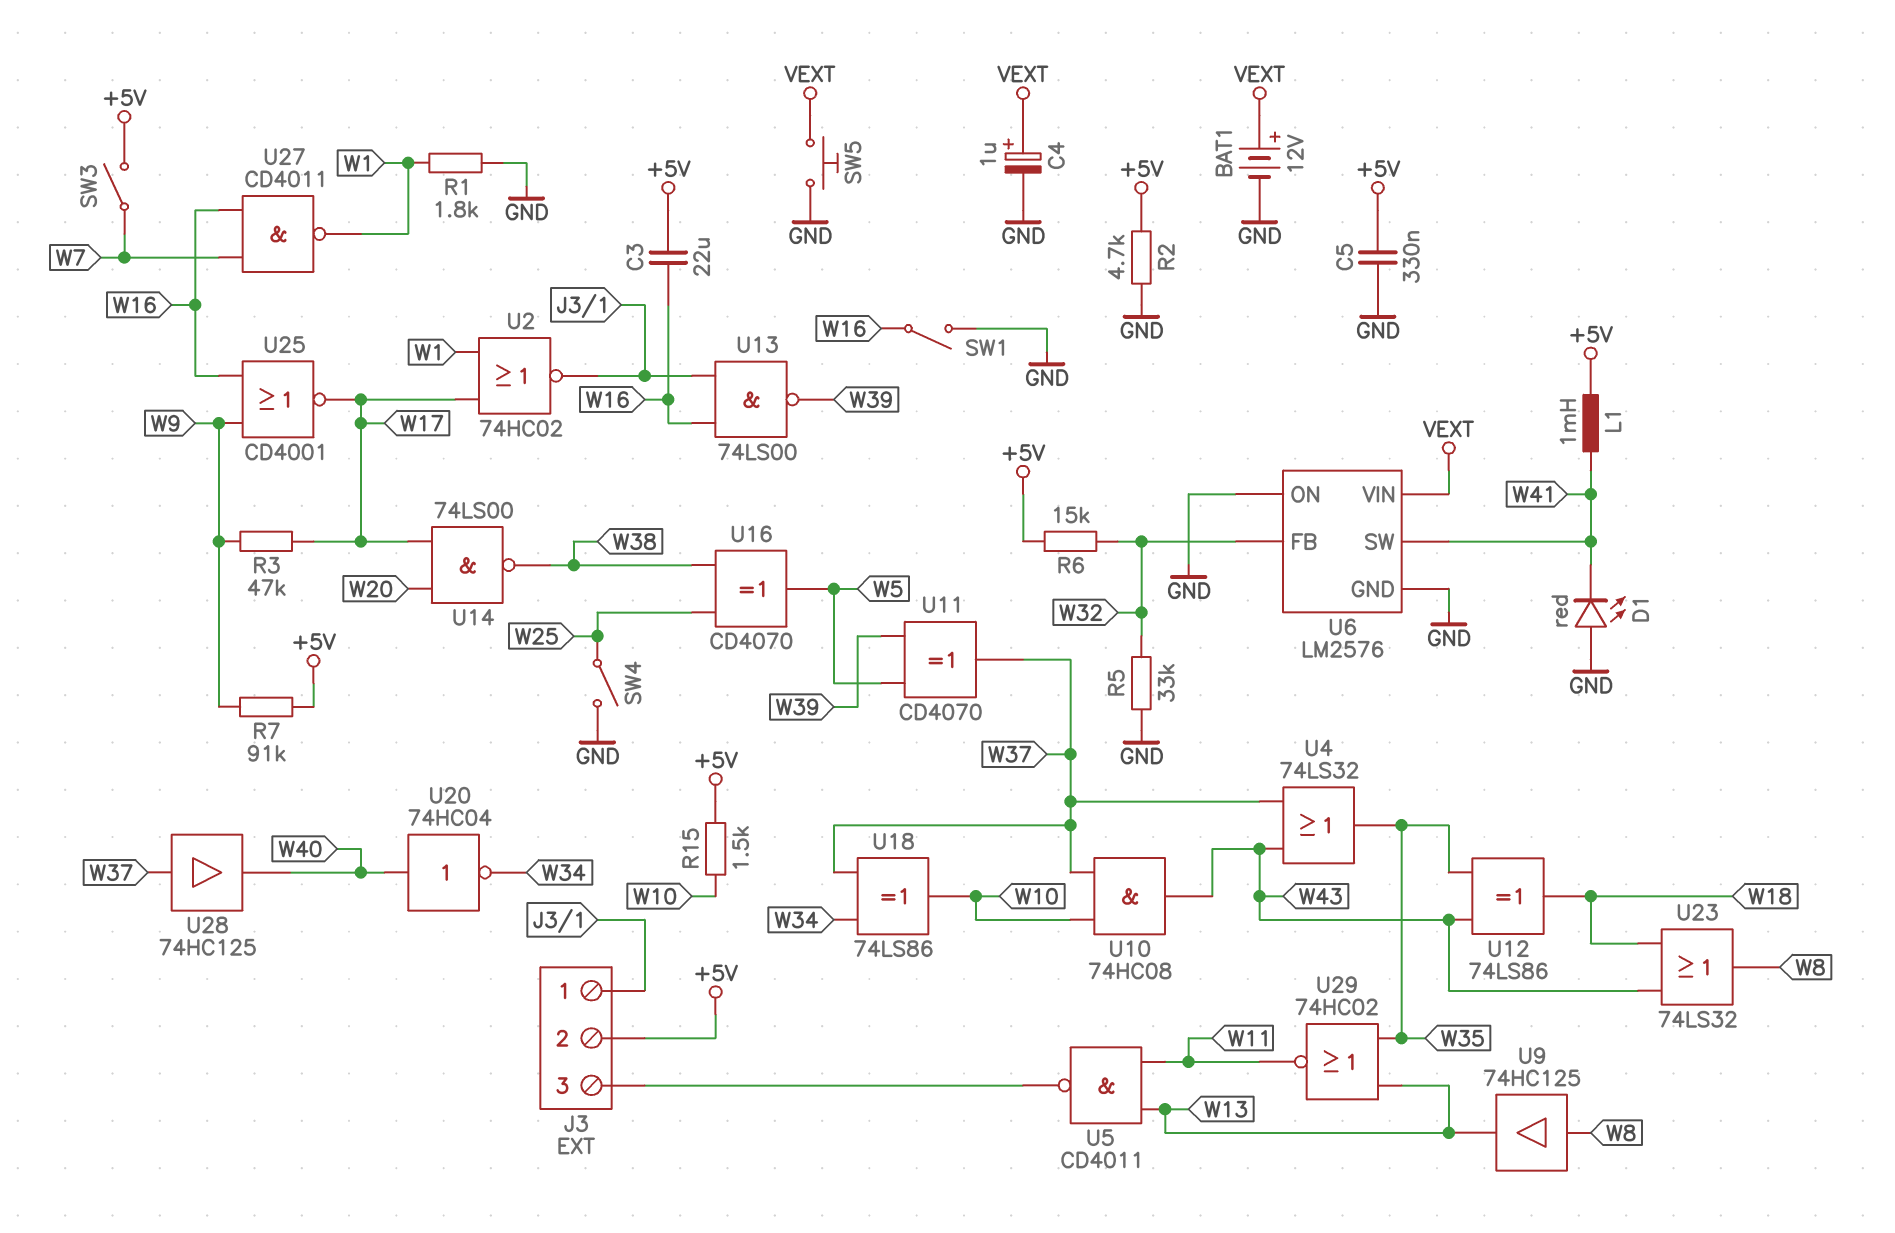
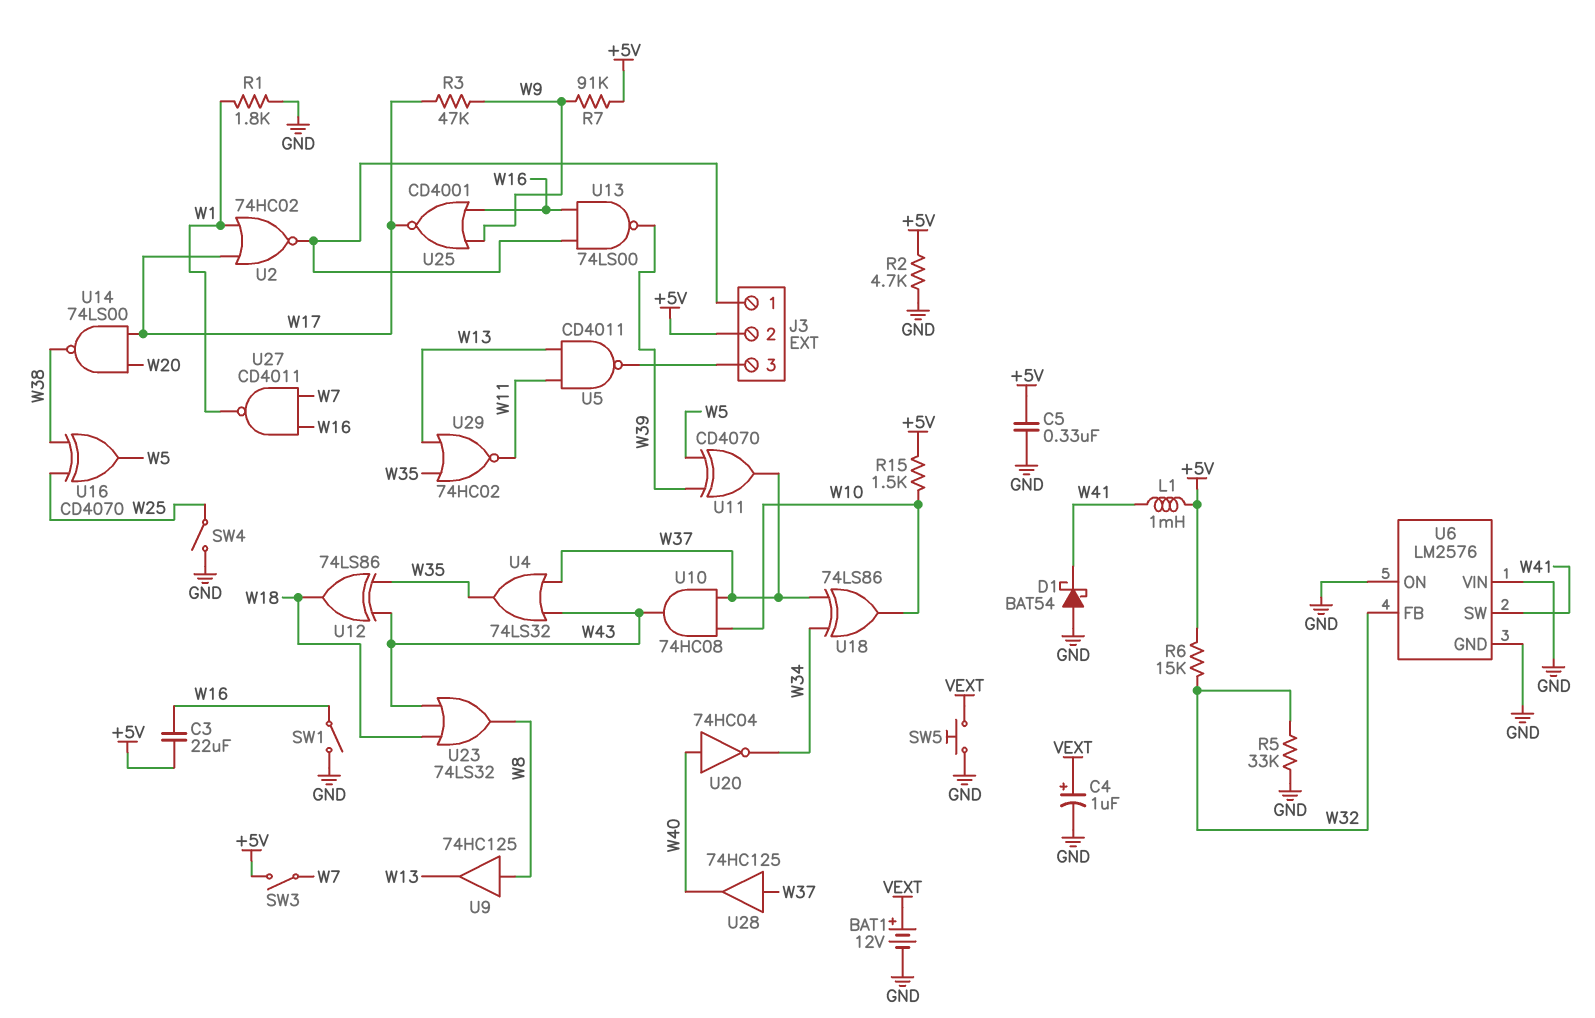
D1: LED red (A GND, K W41) -> schottky BAT54 (A GND, K W41)
U6 pin VIN: VEXT -> GND

